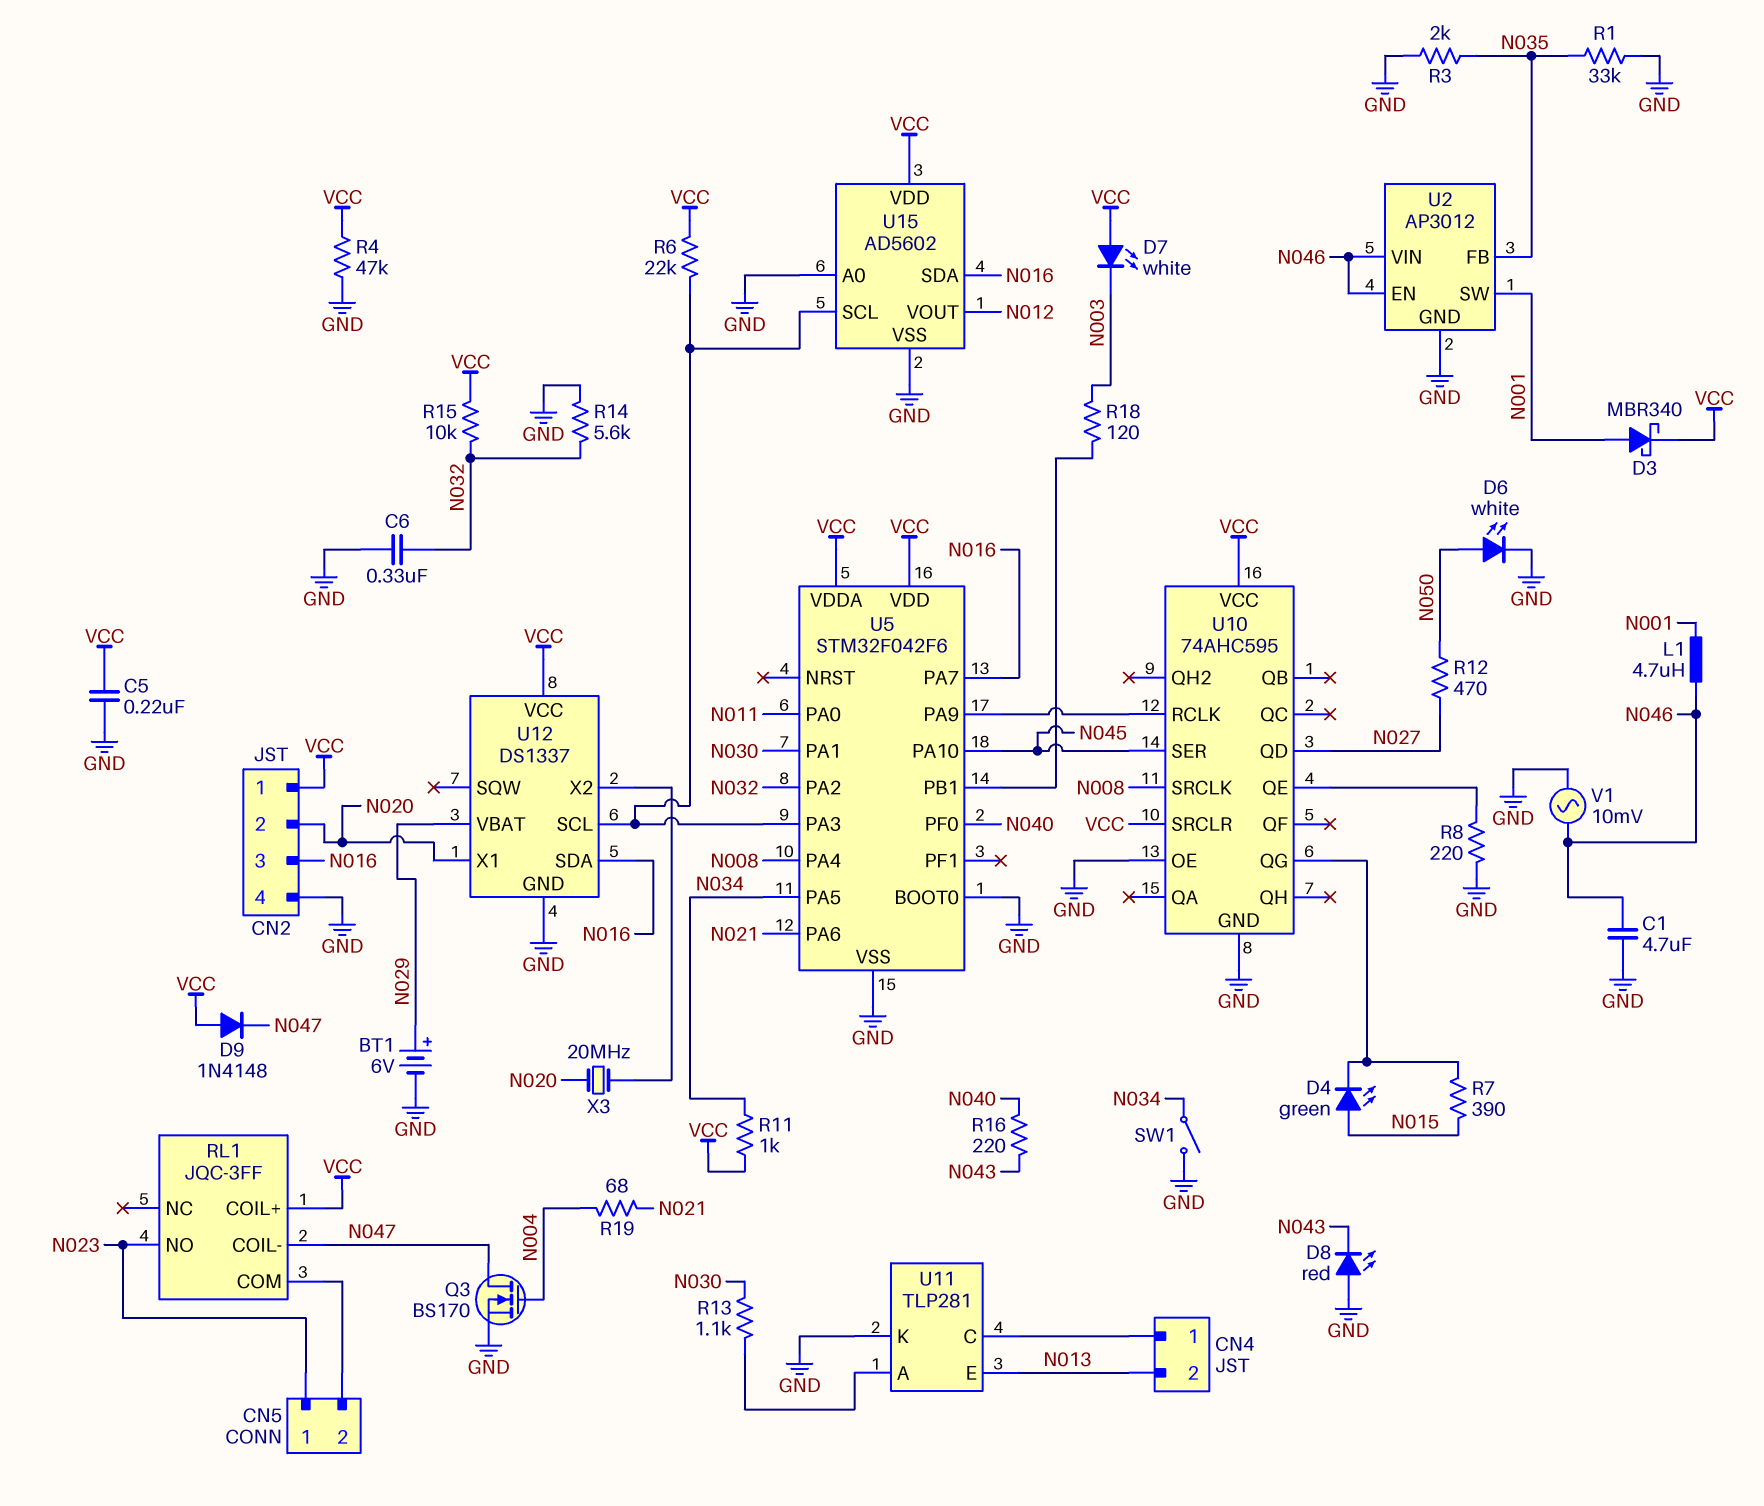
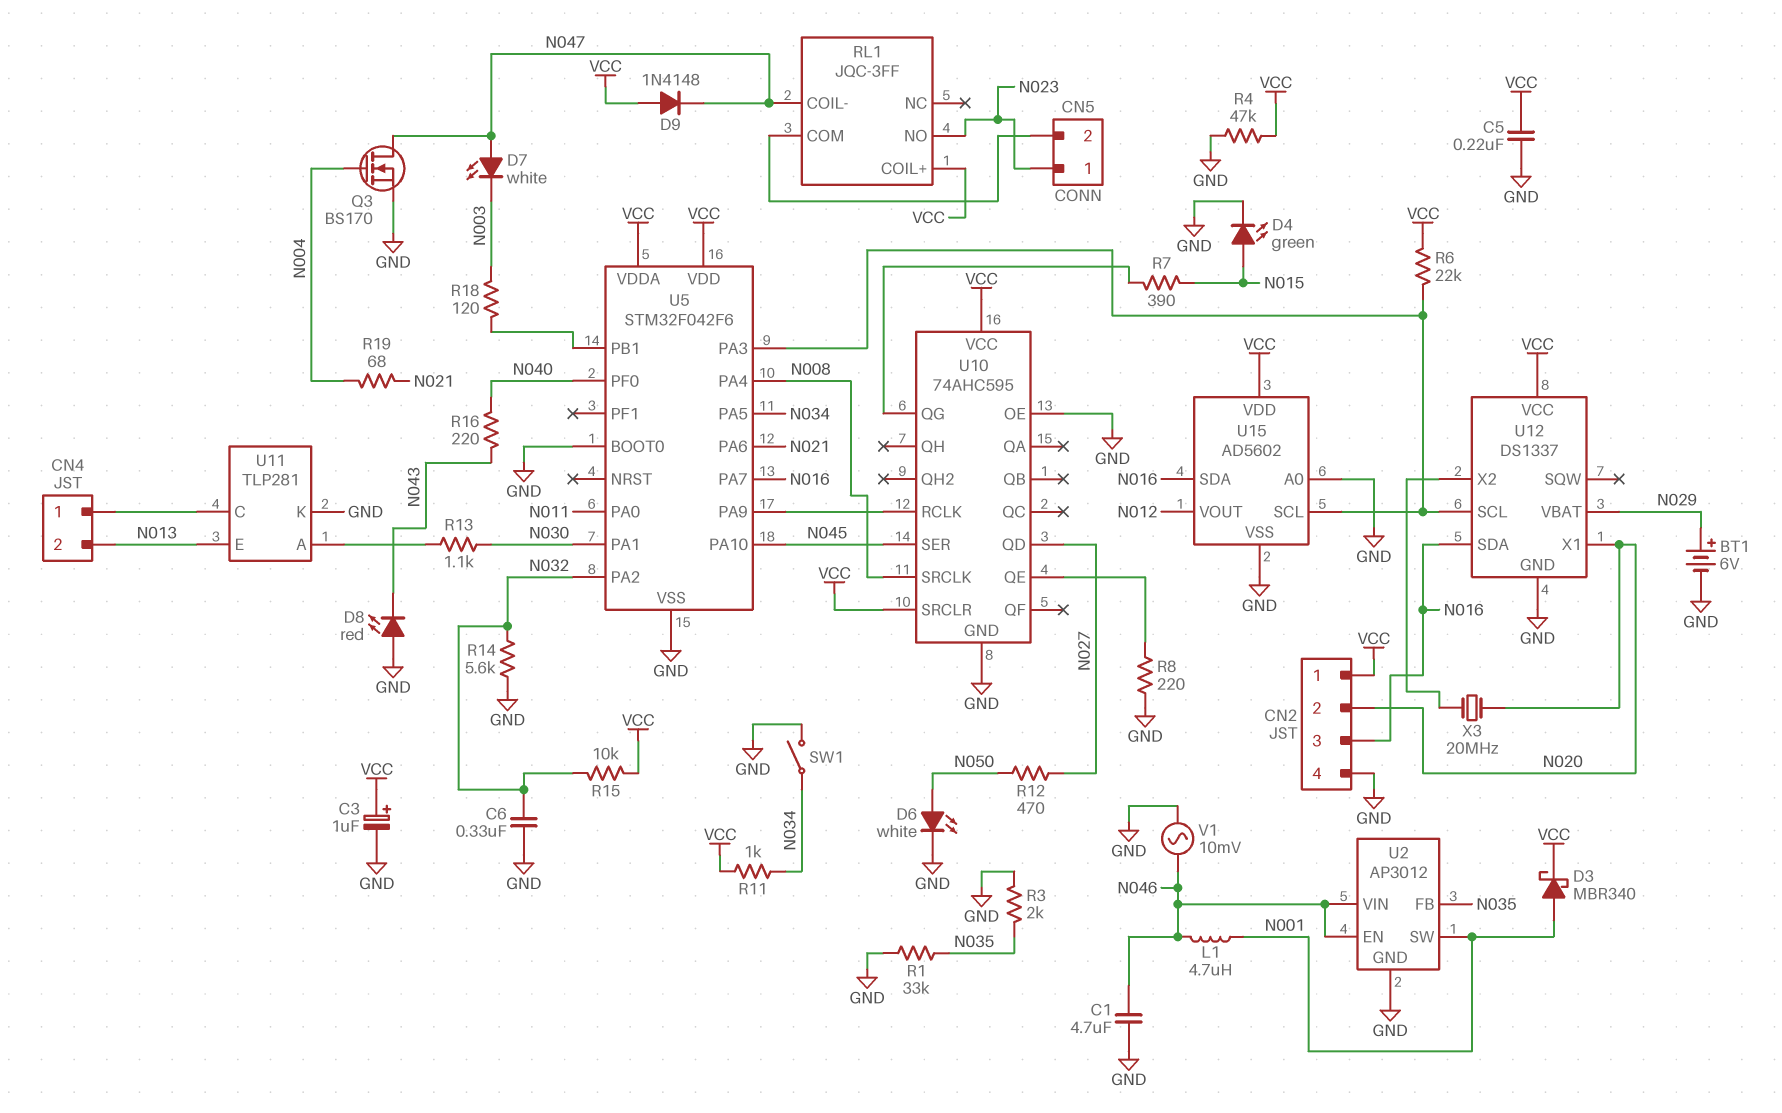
C3: none -> 1uF (plus VCC, minus GND)
D4: LED green (A N015, K U10/QG) -> LED green (A N015, K GND)
D7: LED white (A VCC, K N003) -> LED white (A N047, K N003)

